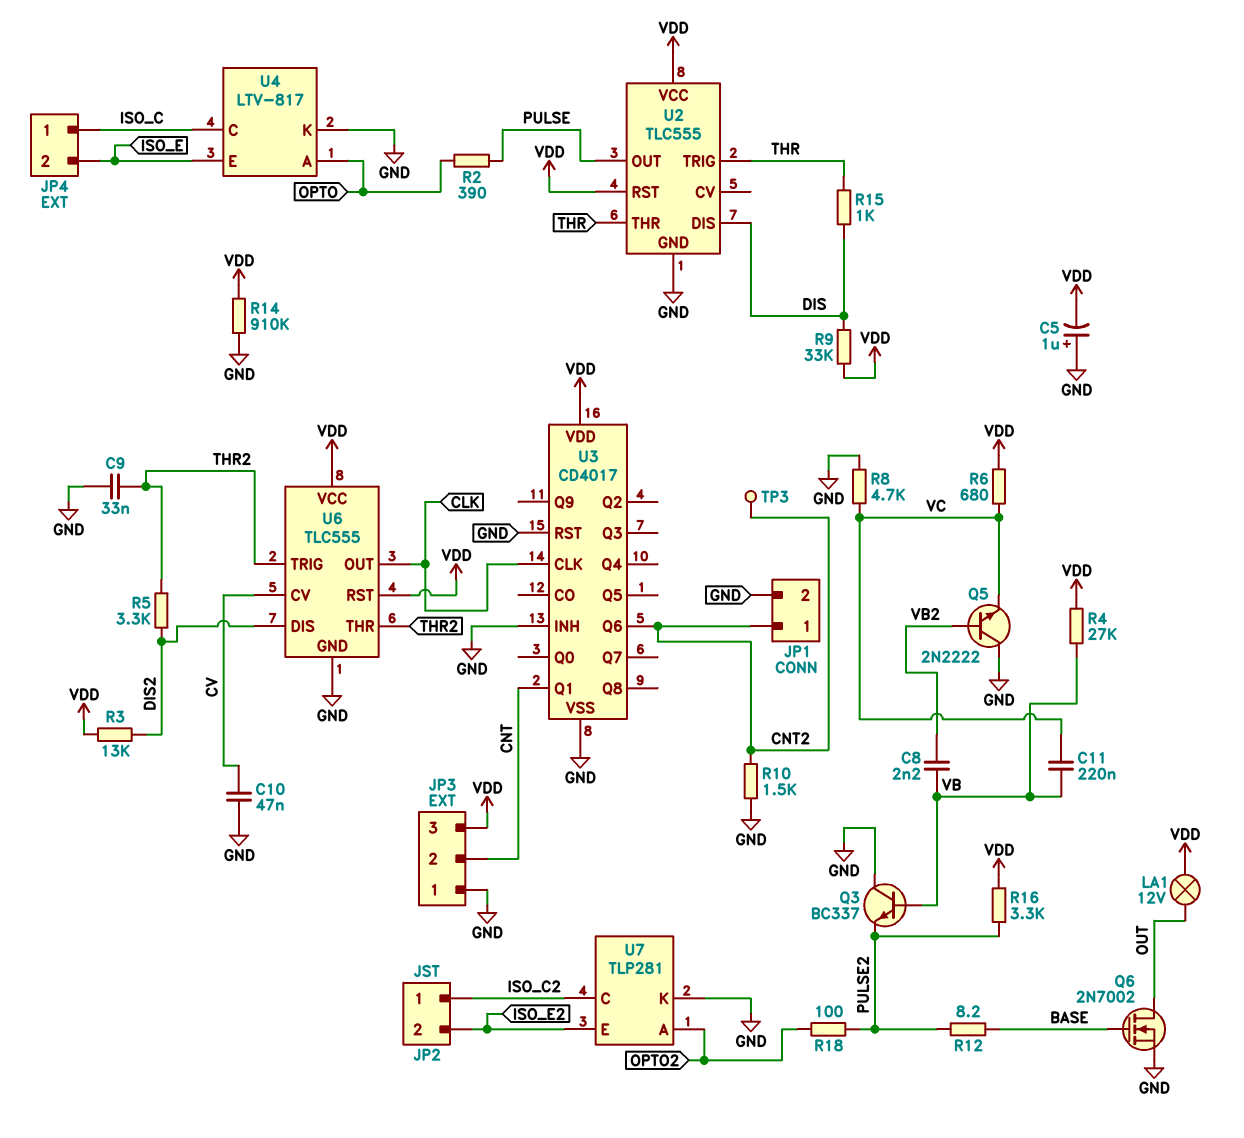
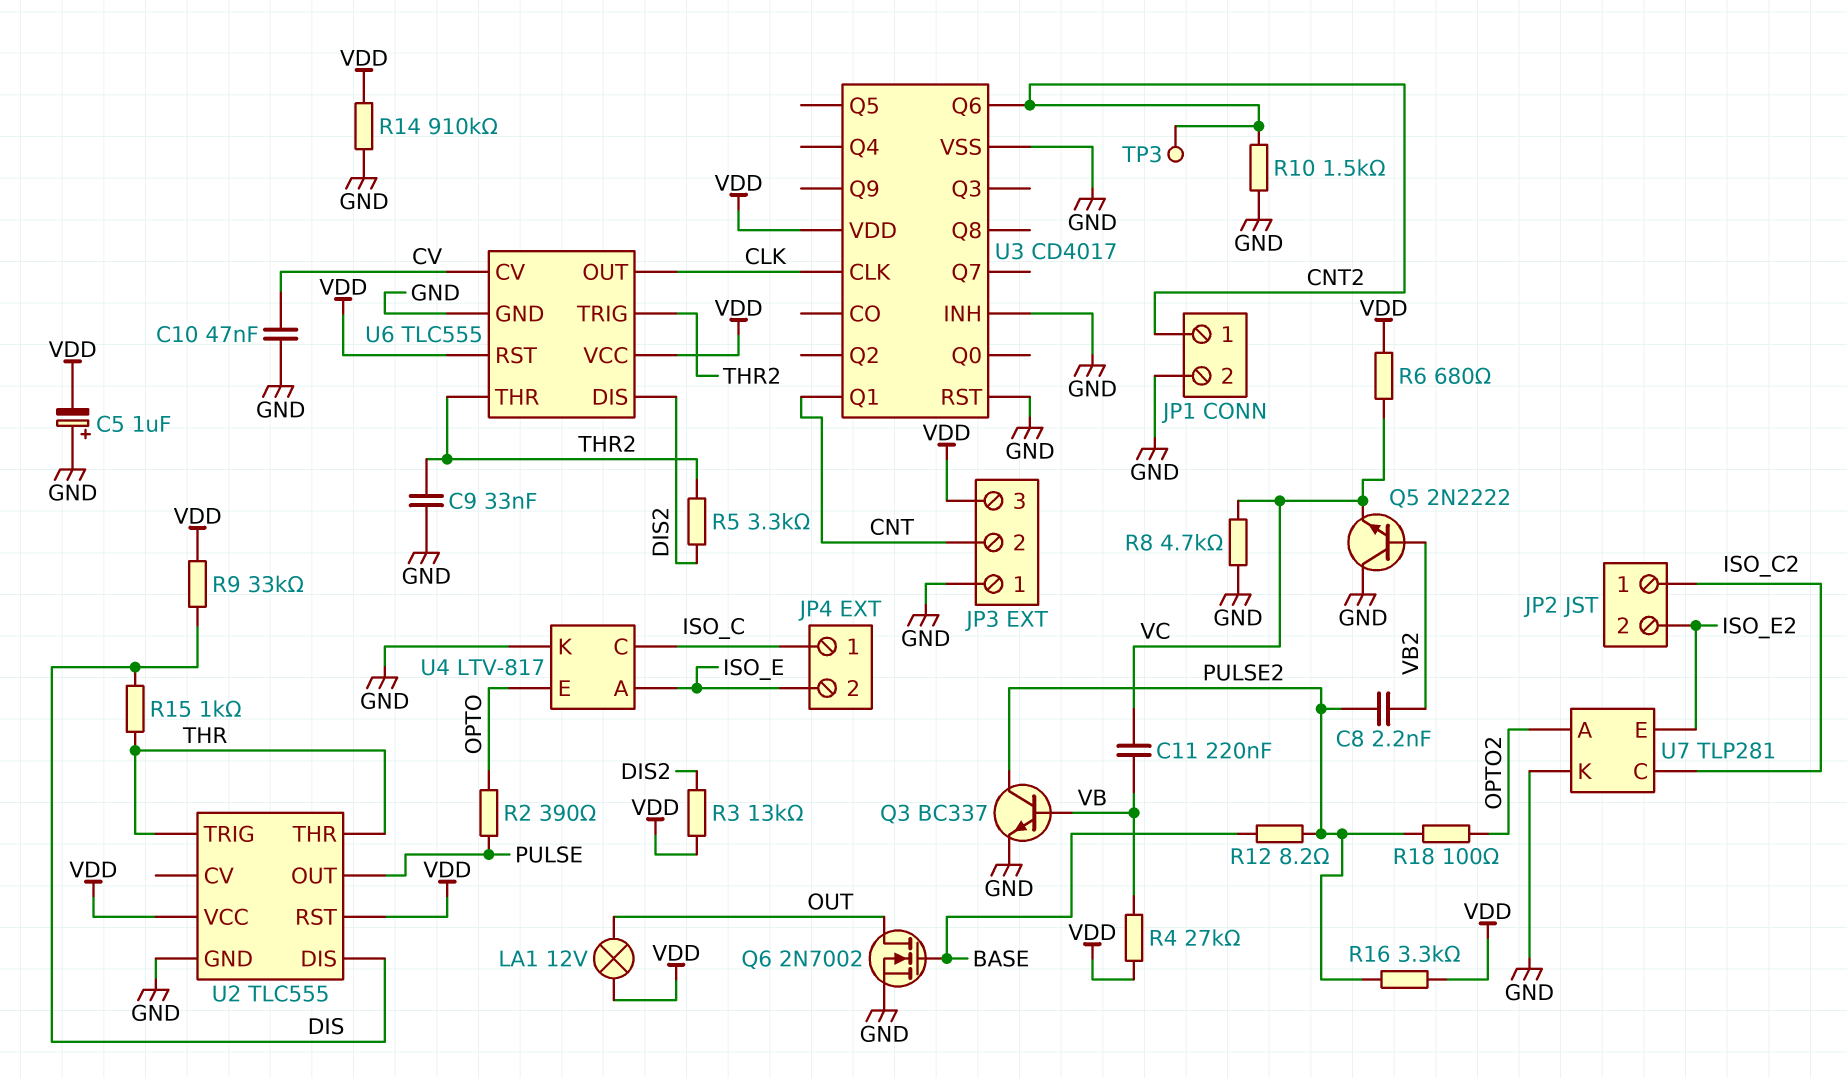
C8: 2.2nF (VB, VB2) -> 2.2nF (PULSE2, VB2)
Q3: NPN BC337 (B VB, C GND, E PULSE2) -> NPN BC337 (B VB, C PULSE2, E GND)
U4 pin A: OPTO -> ISO_E
U4 pin E: ISO_E -> OPTO

